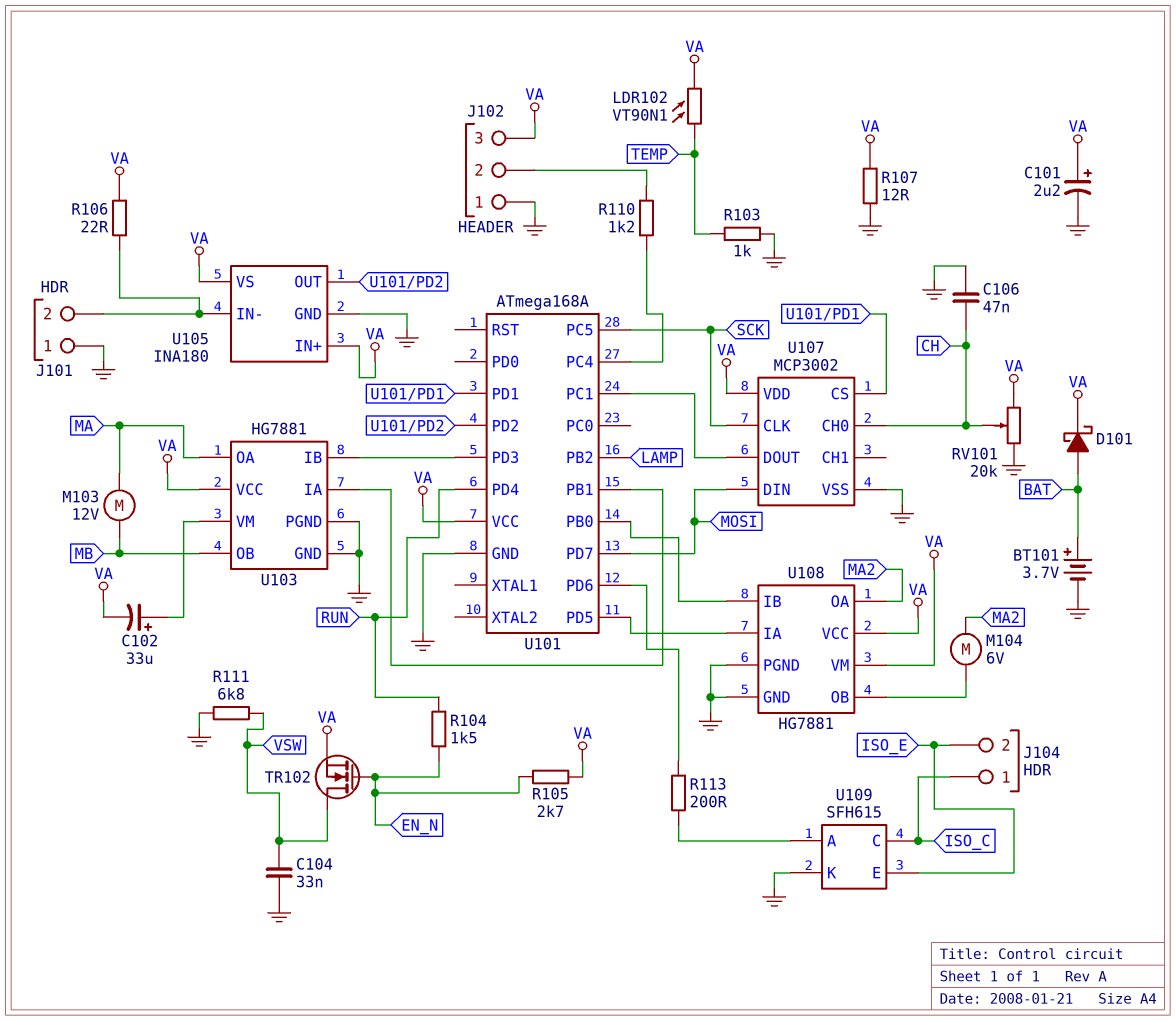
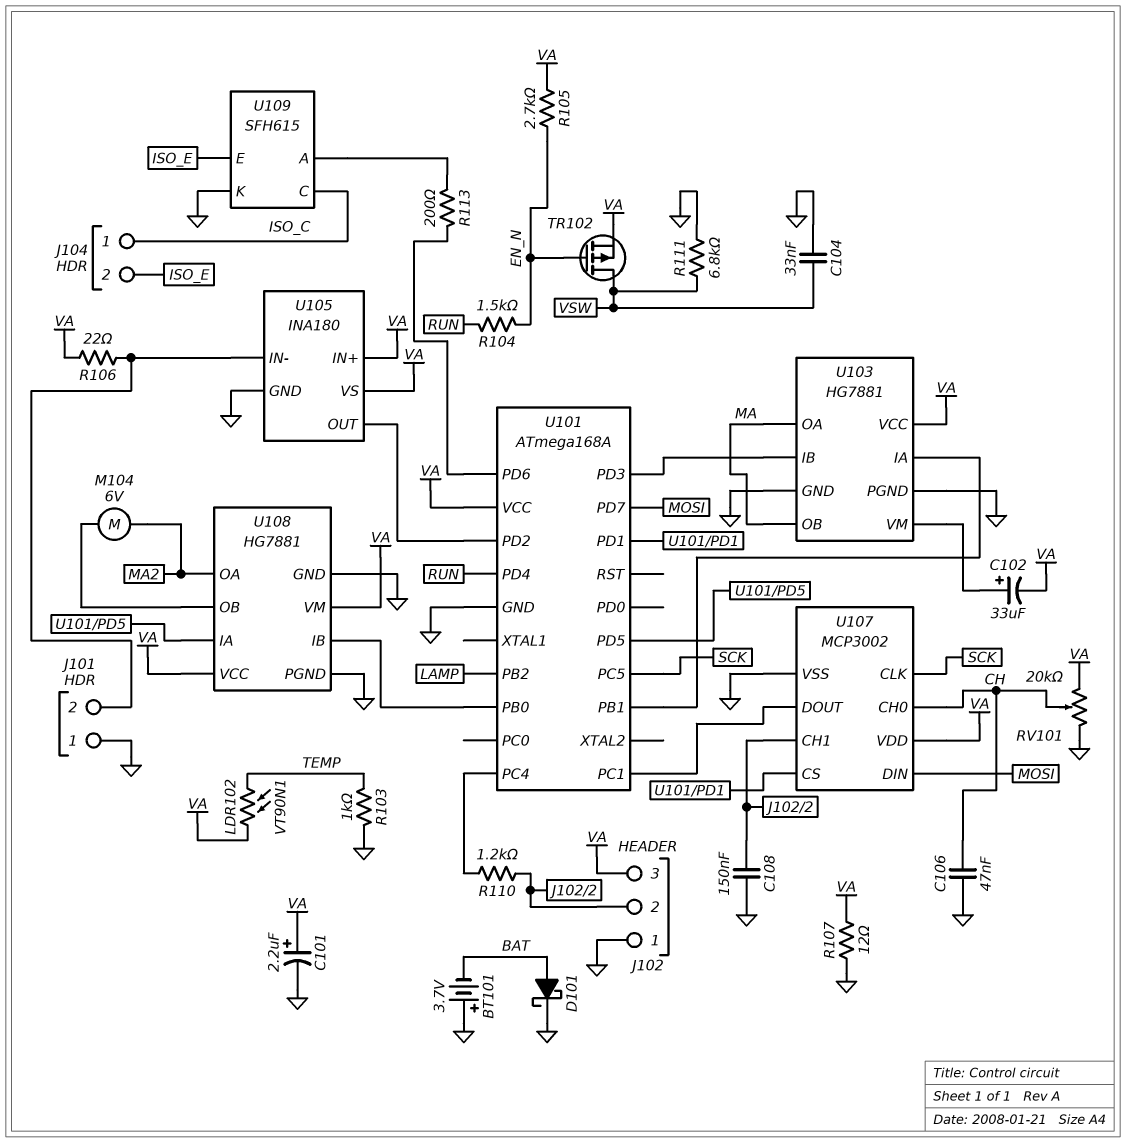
BT101: 3.7V (plus BAT, minus GND) -> 3.7V (plus GND, minus BAT)
C108: none -> 150nF (GND, J102/2)
D101: schottky (A BAT, K VA) -> schottky (A BAT, K GND)
M103: motor 12V (MA, MB) -> none
TR102: NMOS (G EN_N, D VSW, S VA) -> PMOS (G EN_N, D VSW, S VA)
U103 pin OB: MB -> MA
U107 pin CH1: none -> J102/2

